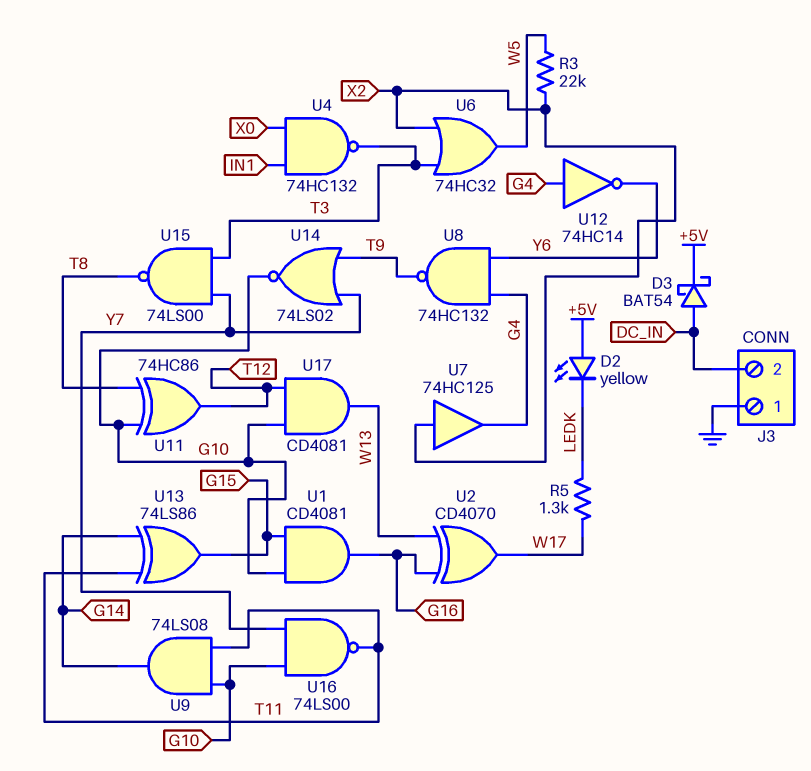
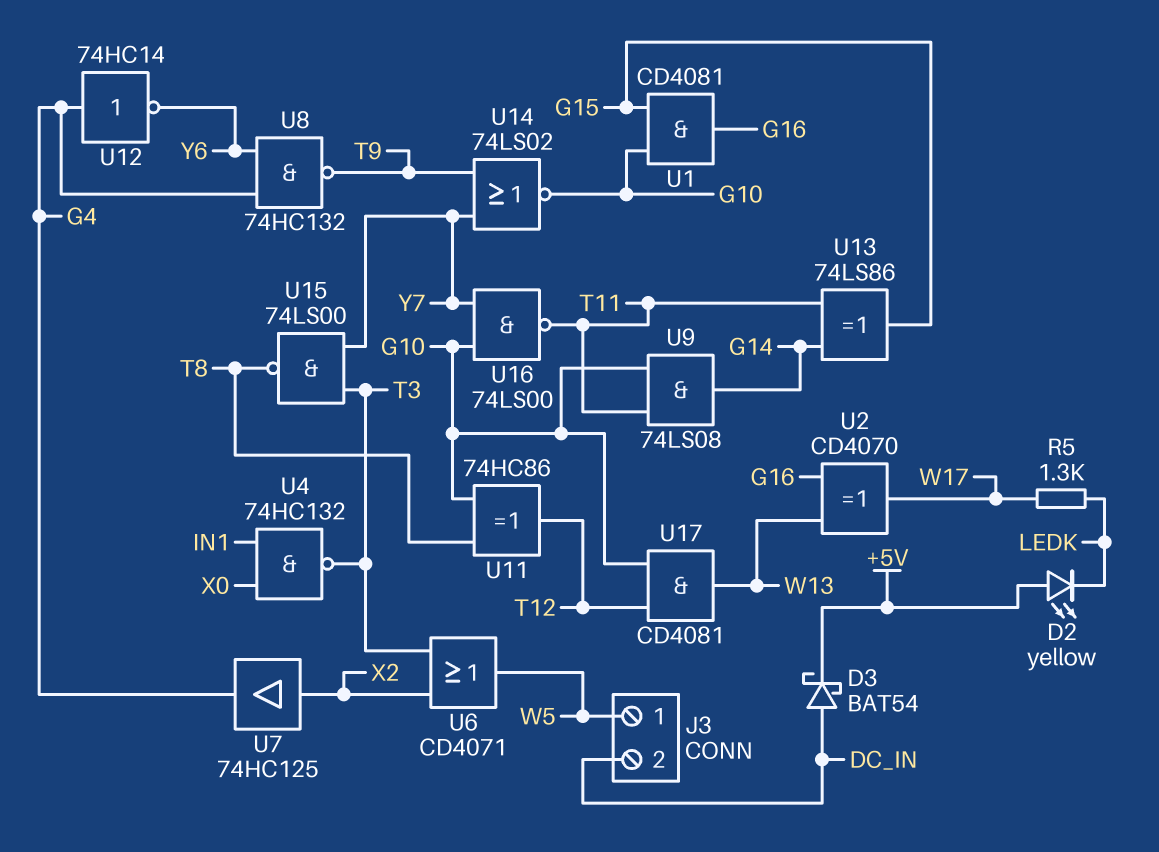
J3 pin 1: GND -> W5
R3: 22k (W5, X2) -> none
U6: OR 74HC32 (in T3, in X2, out W5) -> OR CD4071 (in T3, in X2, out W5)

